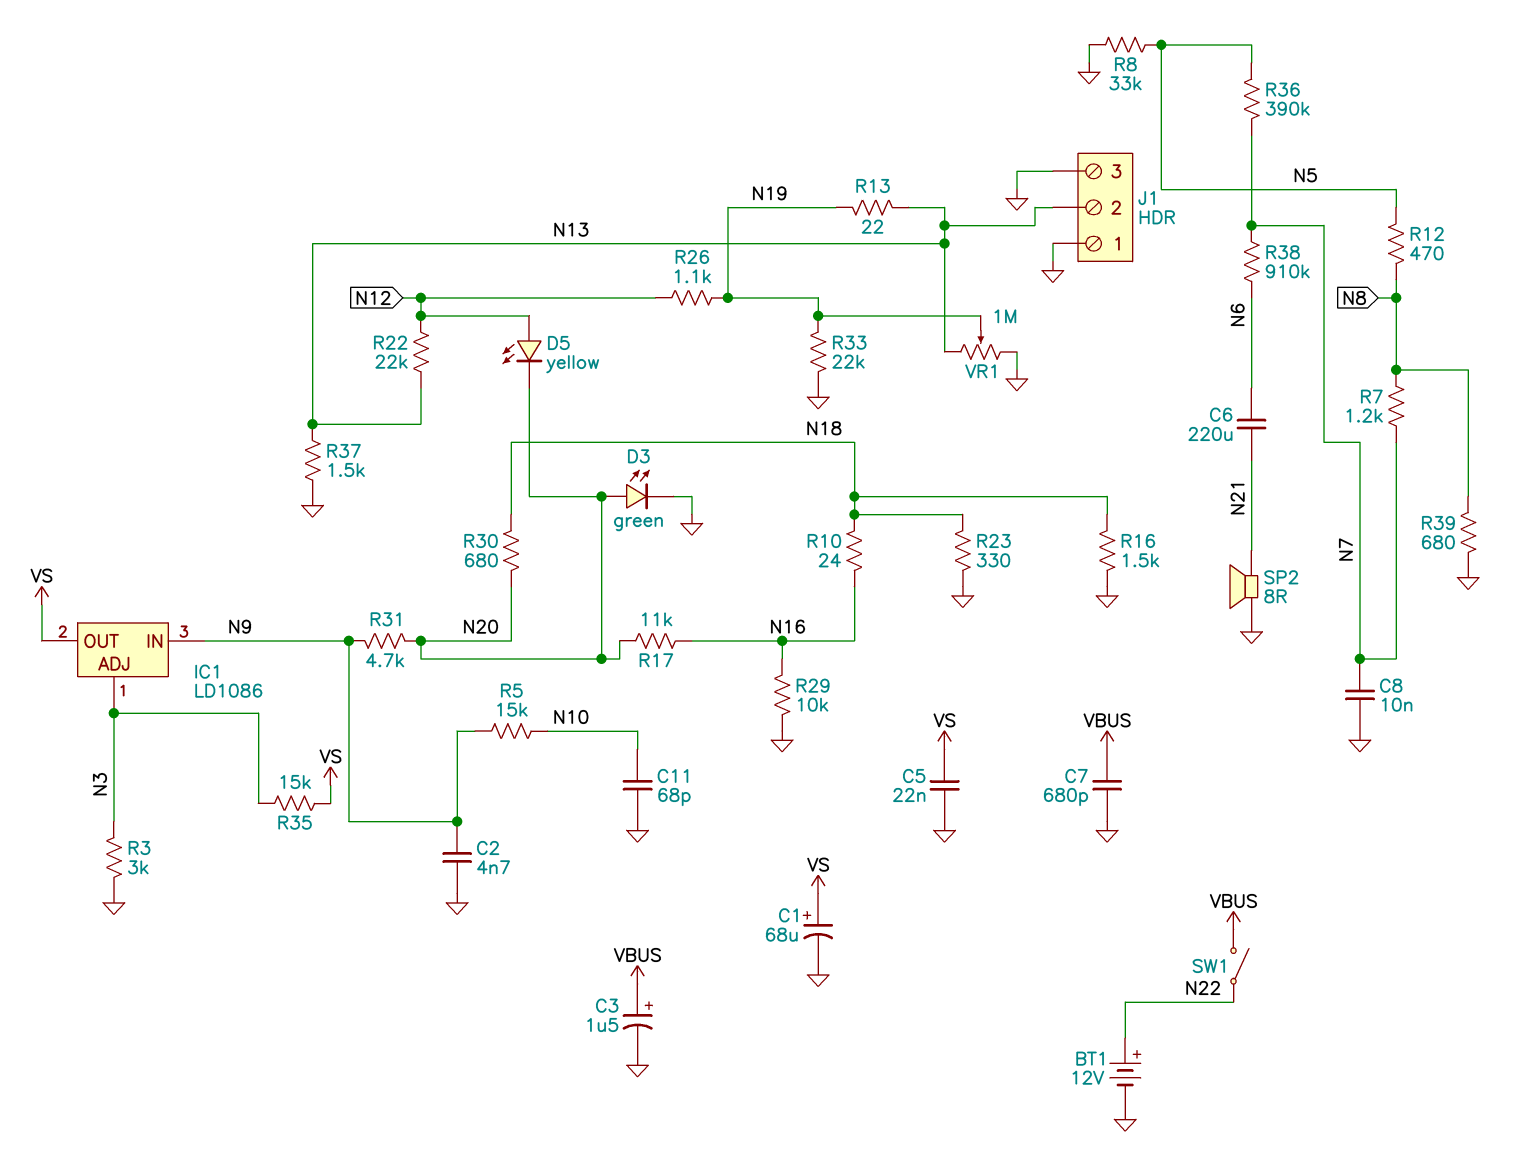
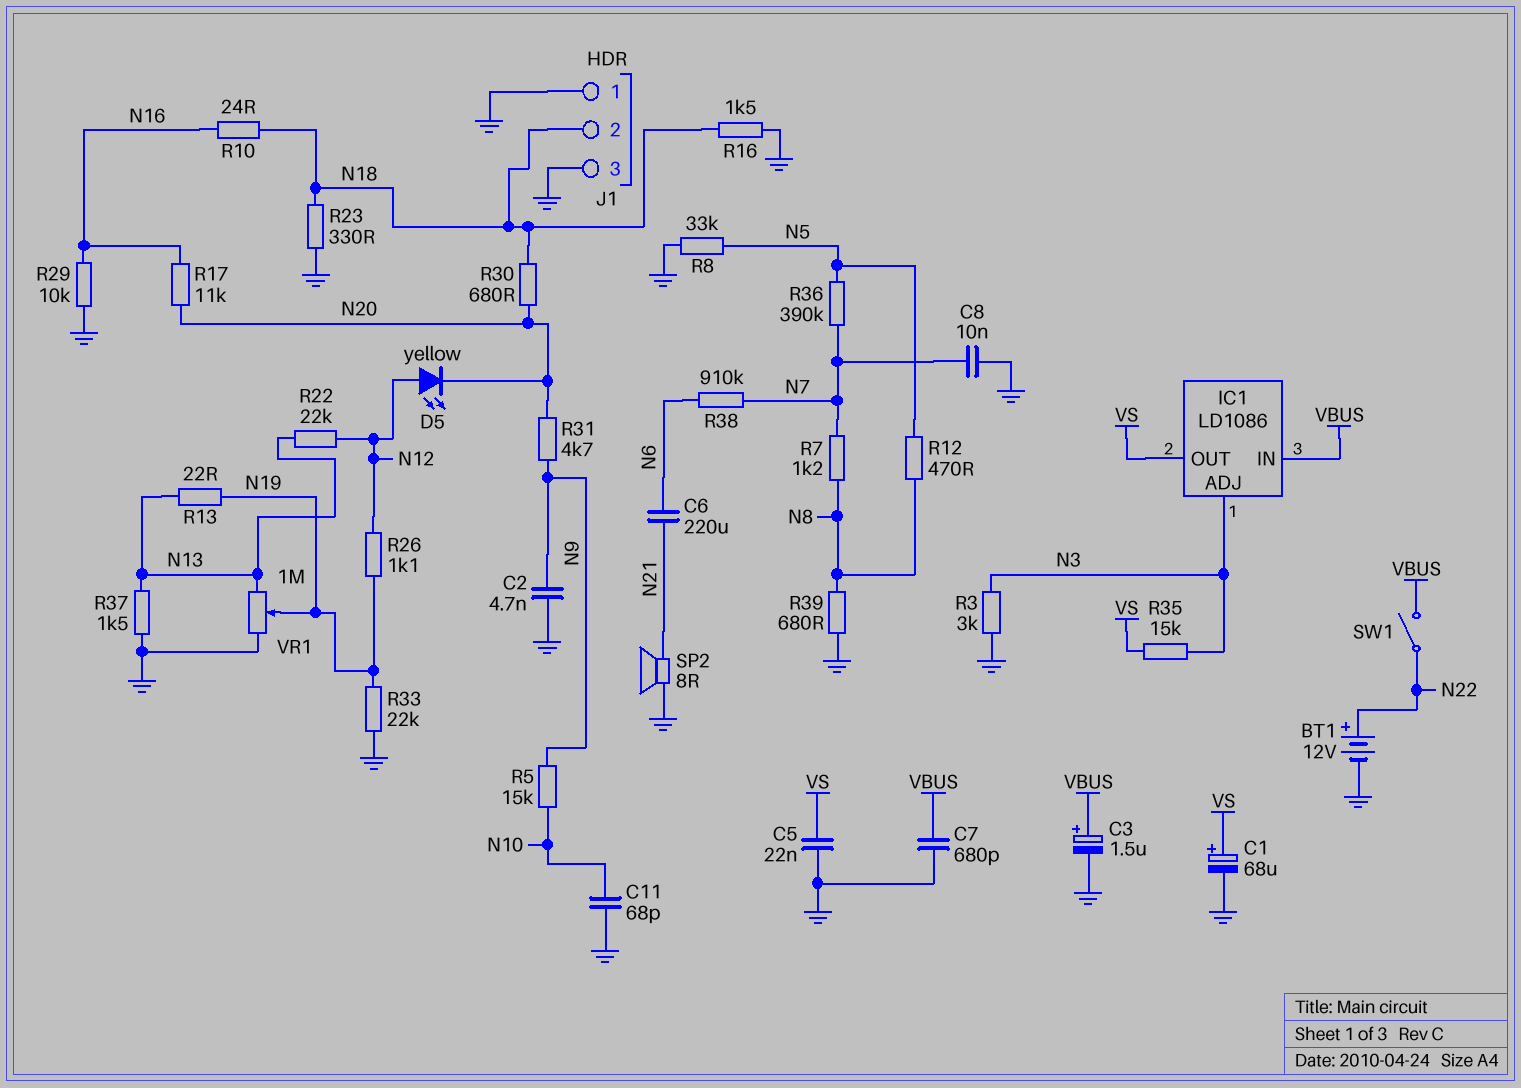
D3: LED green (A N20, K GND) -> none
IC1 pin IN: N9 -> VBUS
J1 pin 2: N13 -> N18

